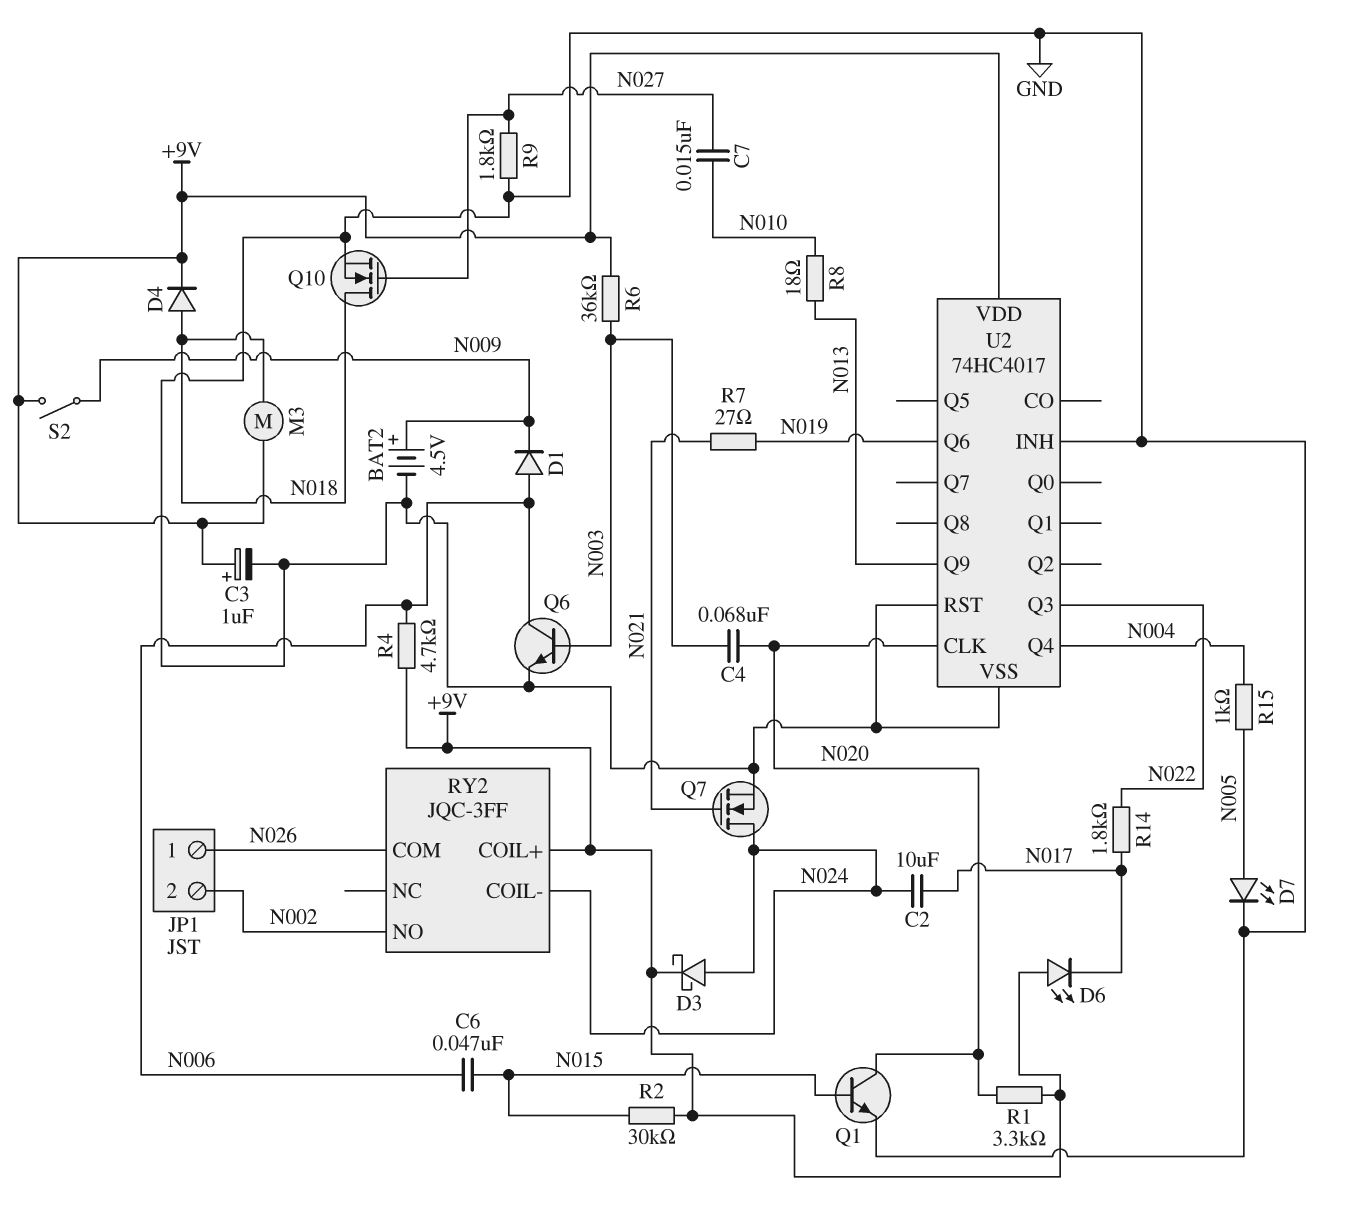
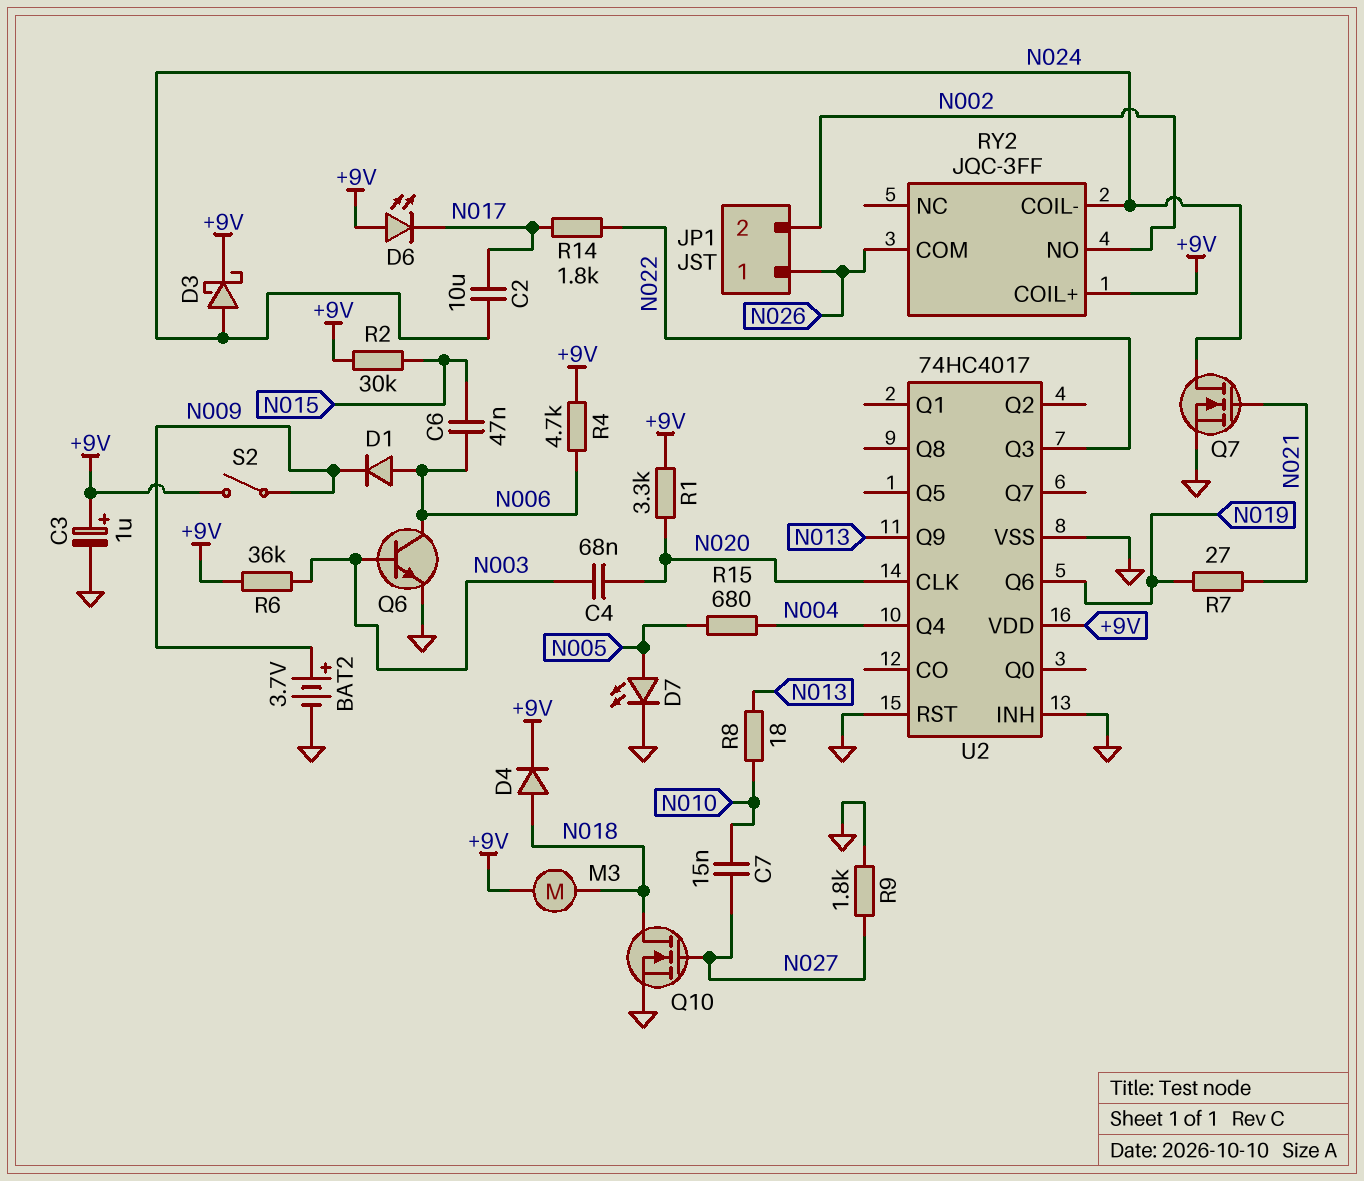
BAT2: 4.5V (plus N009, minus GND) -> 3.7V (plus N009, minus GND)
Q1: NPN (B N015, C N020, E GND) -> none
R15: 1k (N004, N005) -> 680 (N004, N005)

